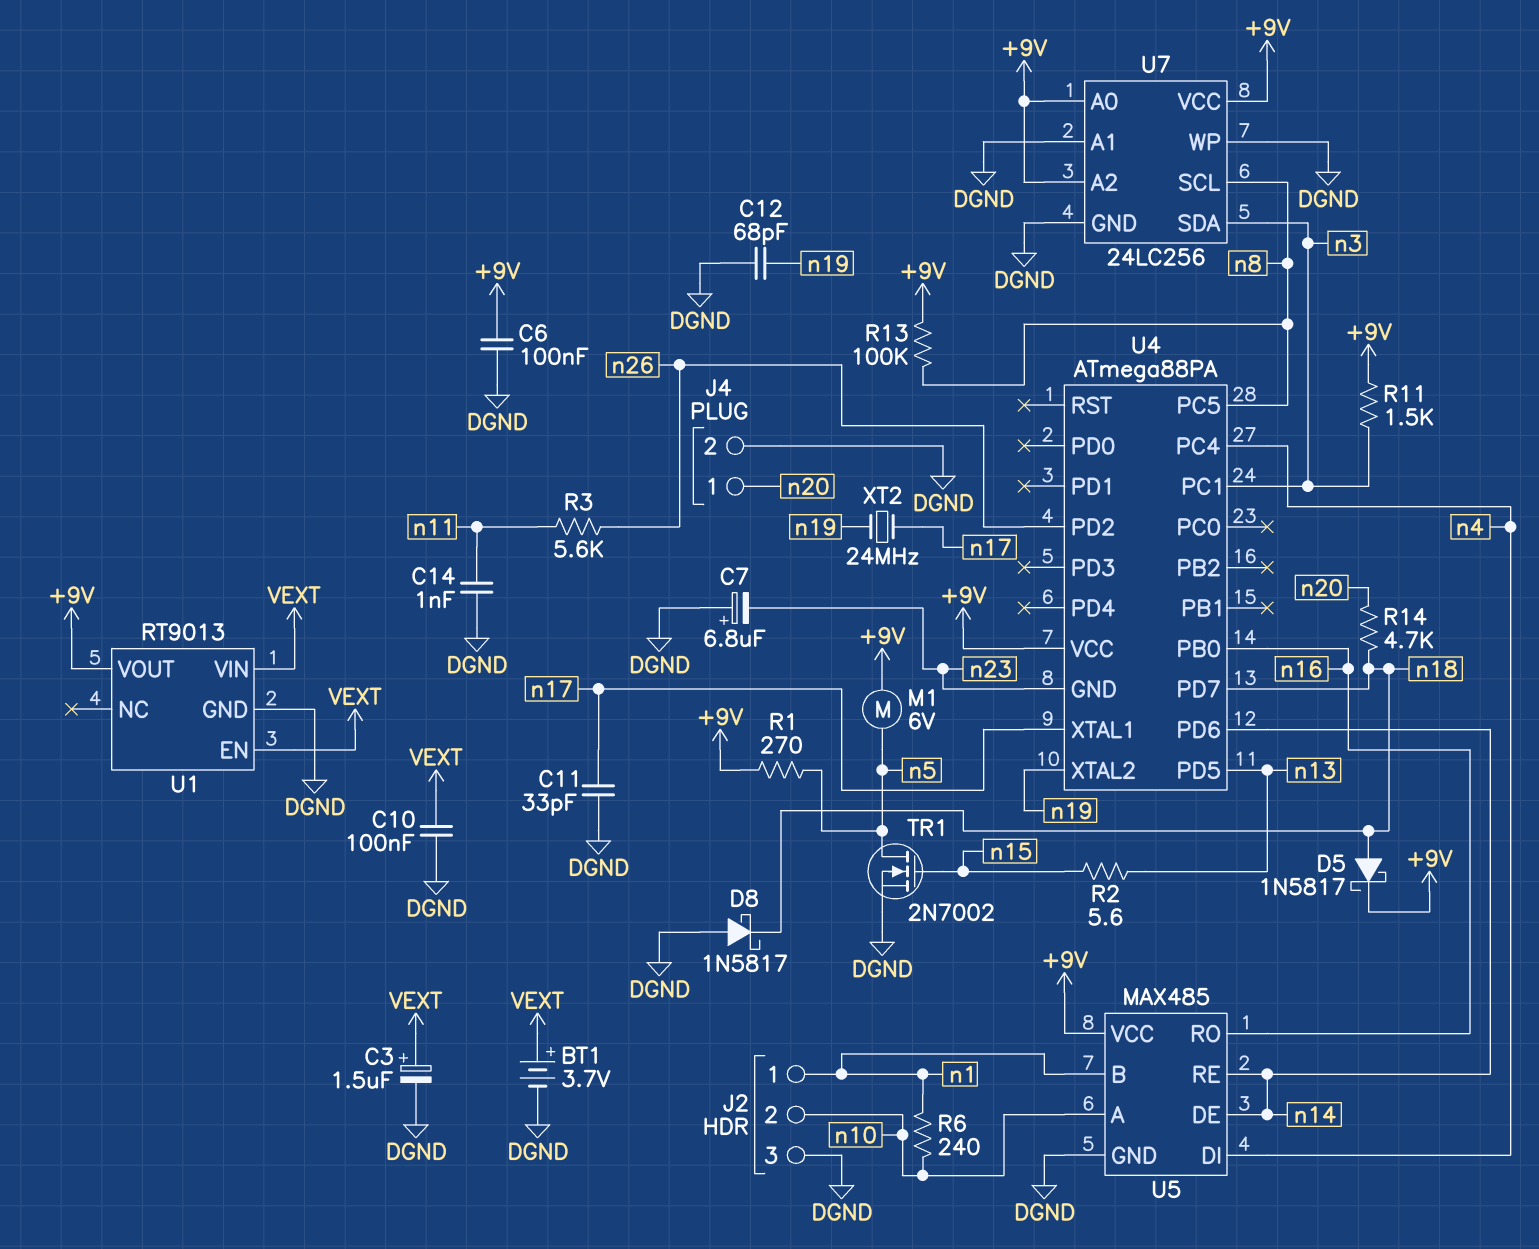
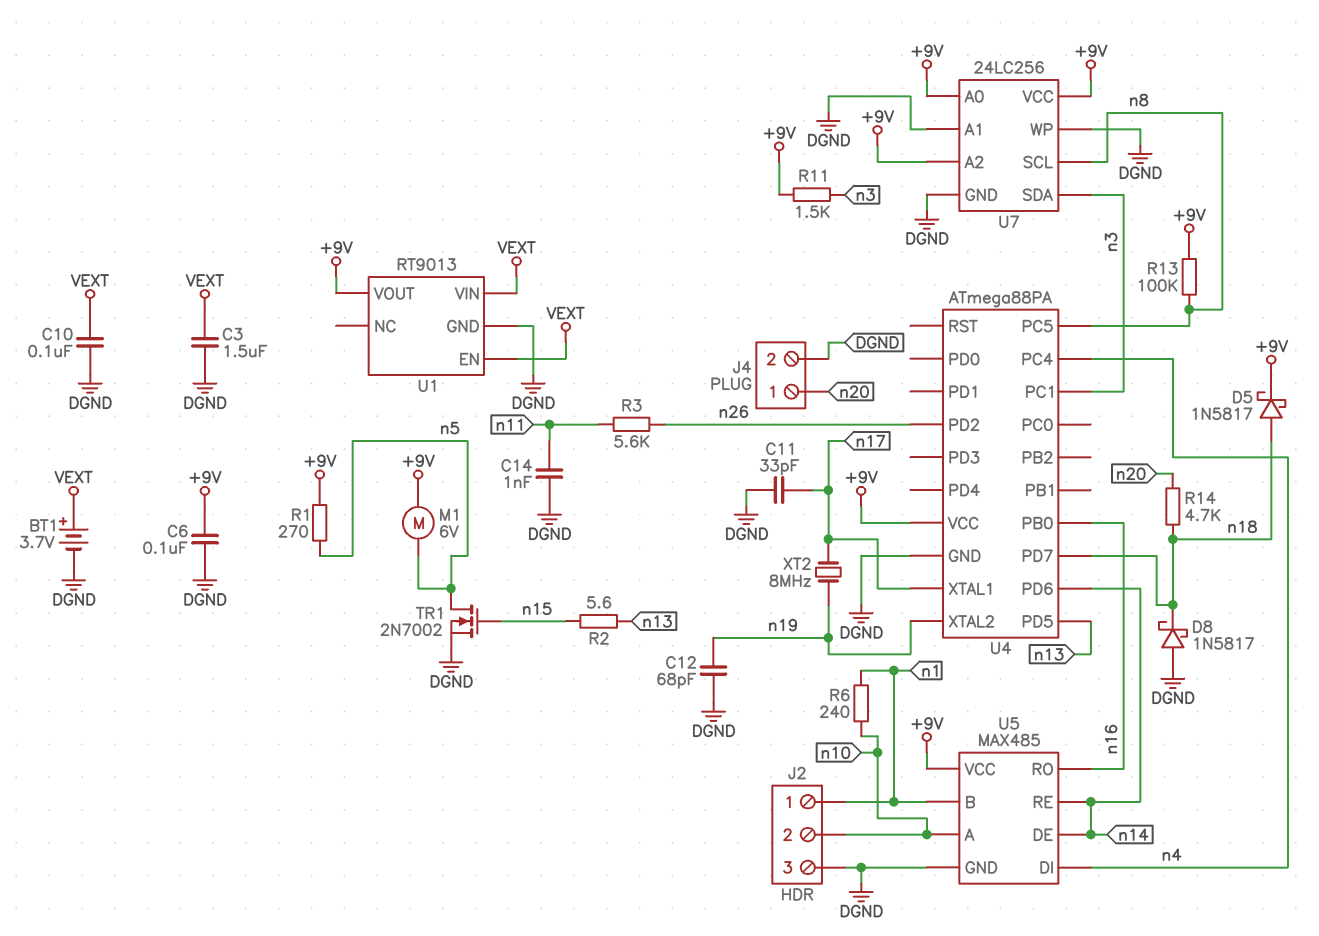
C3: 1.5uF (plus VEXT, minus DGND) -> 1.5uF (DGND, VEXT)
C7: 6.8uF (plus DGND, minus n23) -> none
U4 pin GND: n23 -> DGND
XT2: 24MHz (n17, n19) -> 8MHz (n17, n19)

